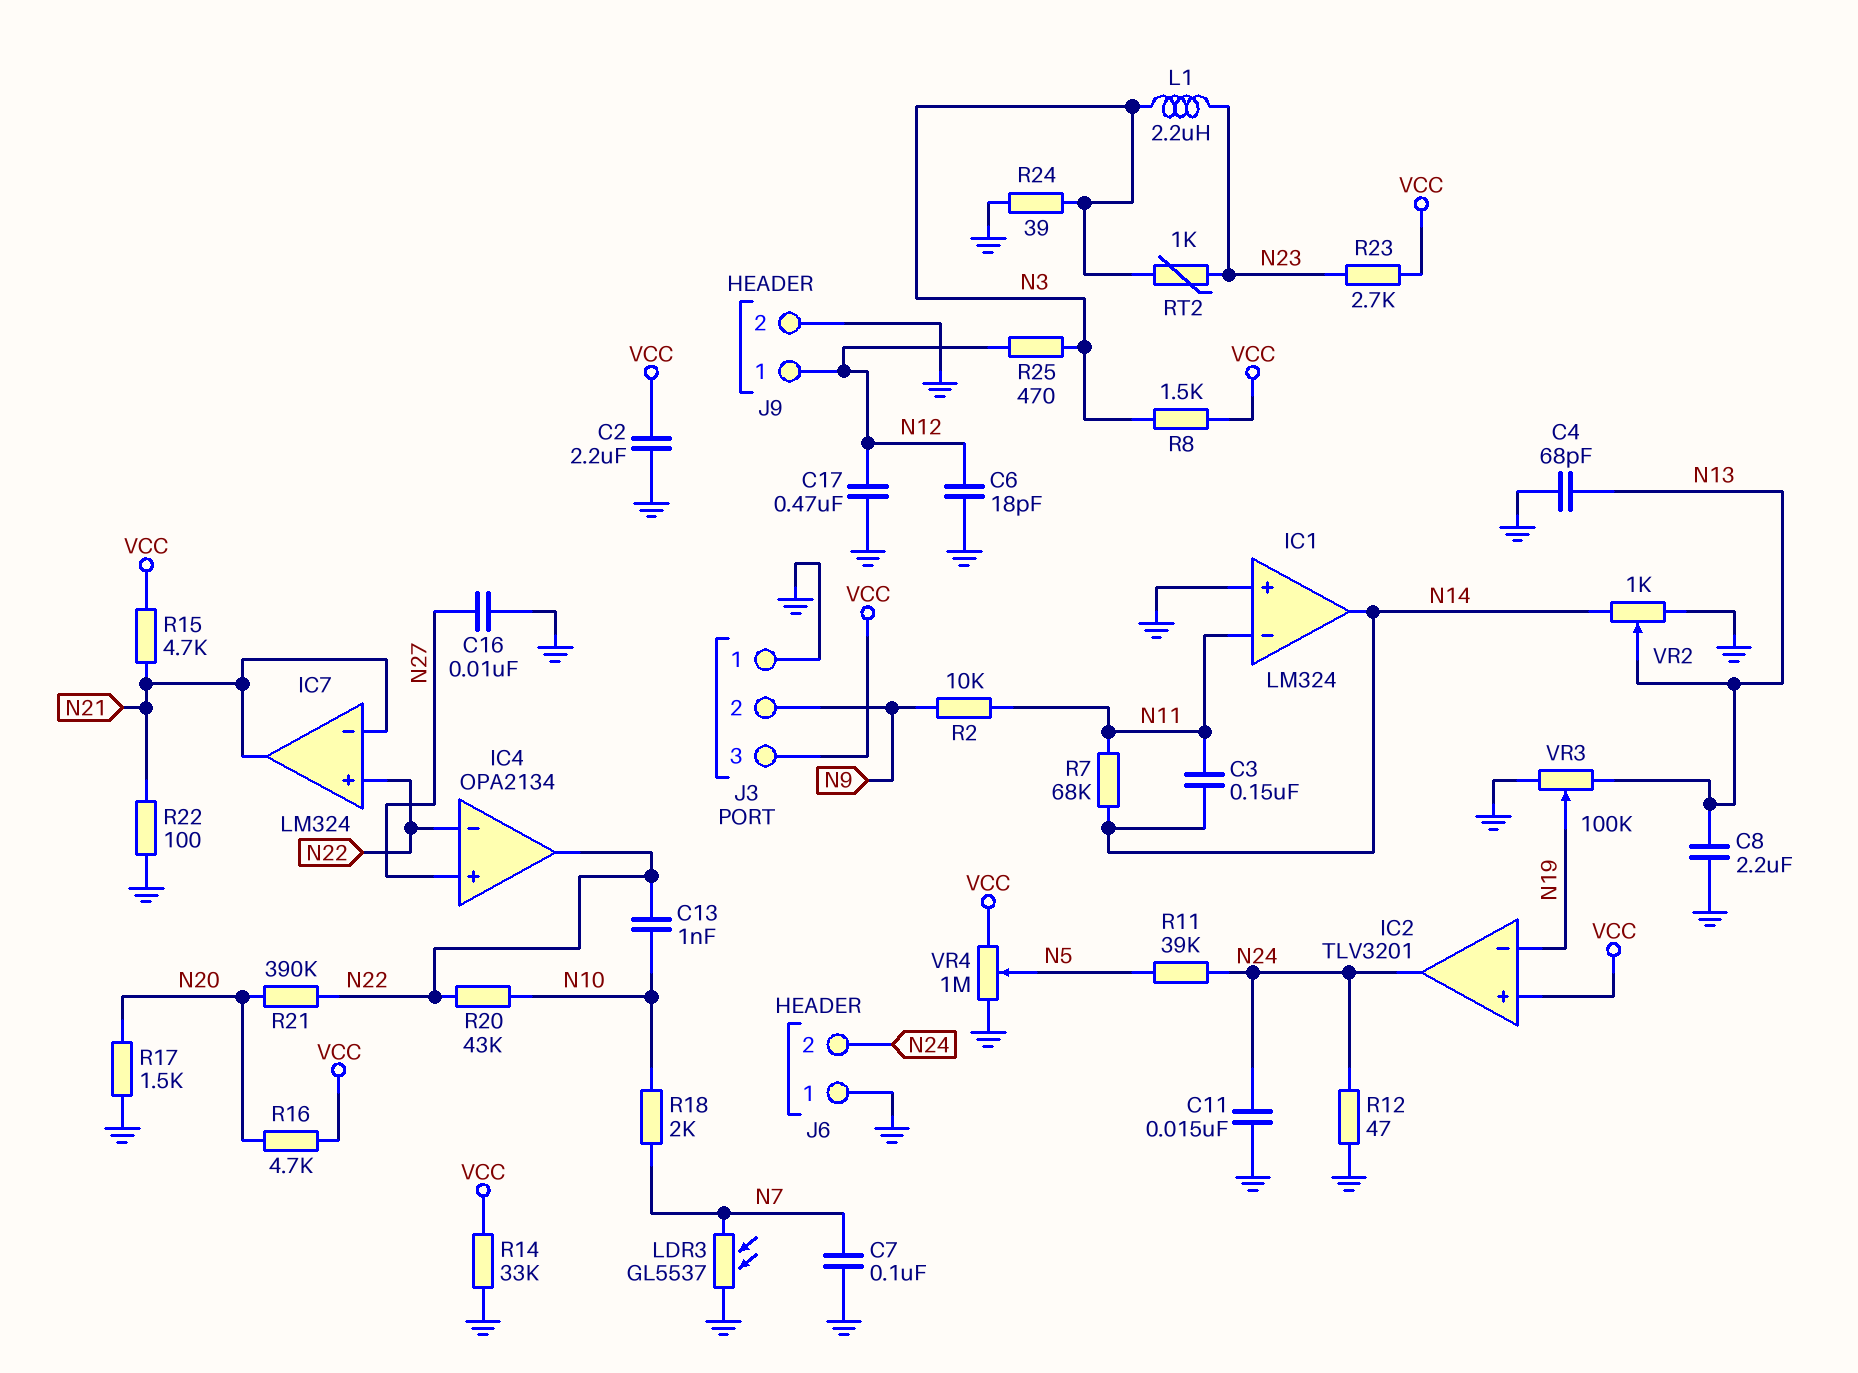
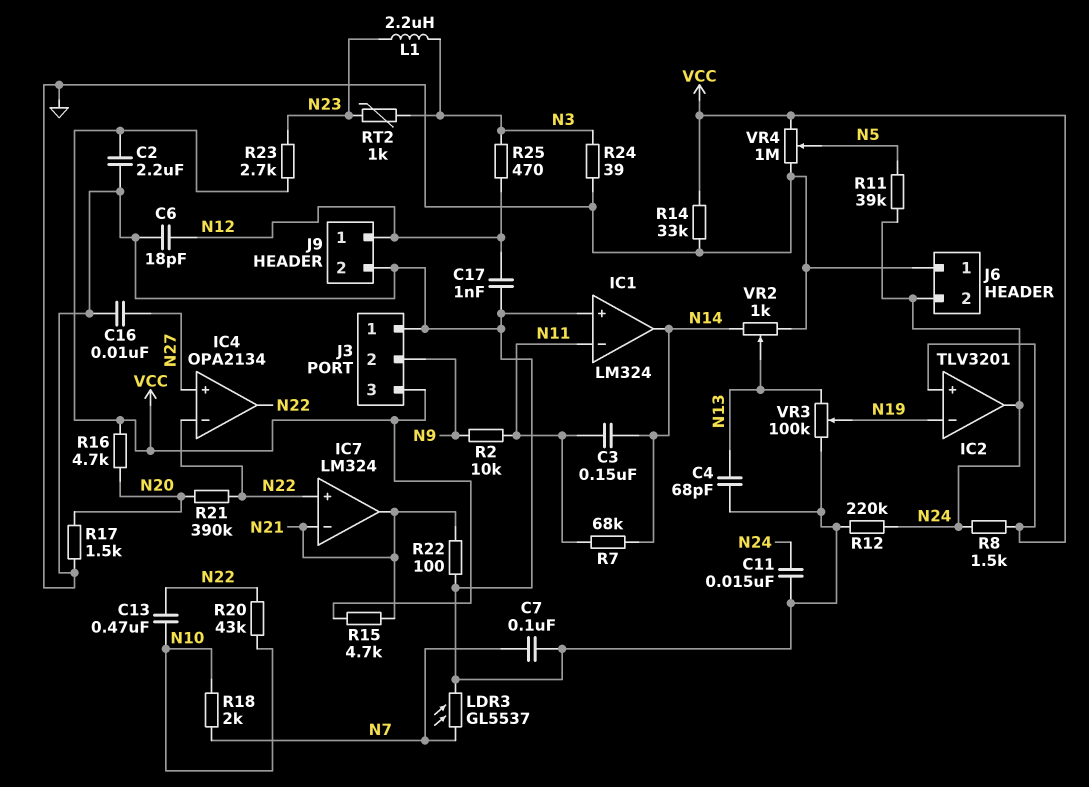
C8: 2.2uF (GND, N13) -> none
C13: 1nF (N10, N22) -> 470nF (N10, N22)
C17: 470nF (GND, N12) -> 1nF (GND, N12)
R8: 1.5k (N3, VCC) -> 1.5k (N24, VCC)
R12: 47 (GND, N24) -> 220k (GND, N24)

